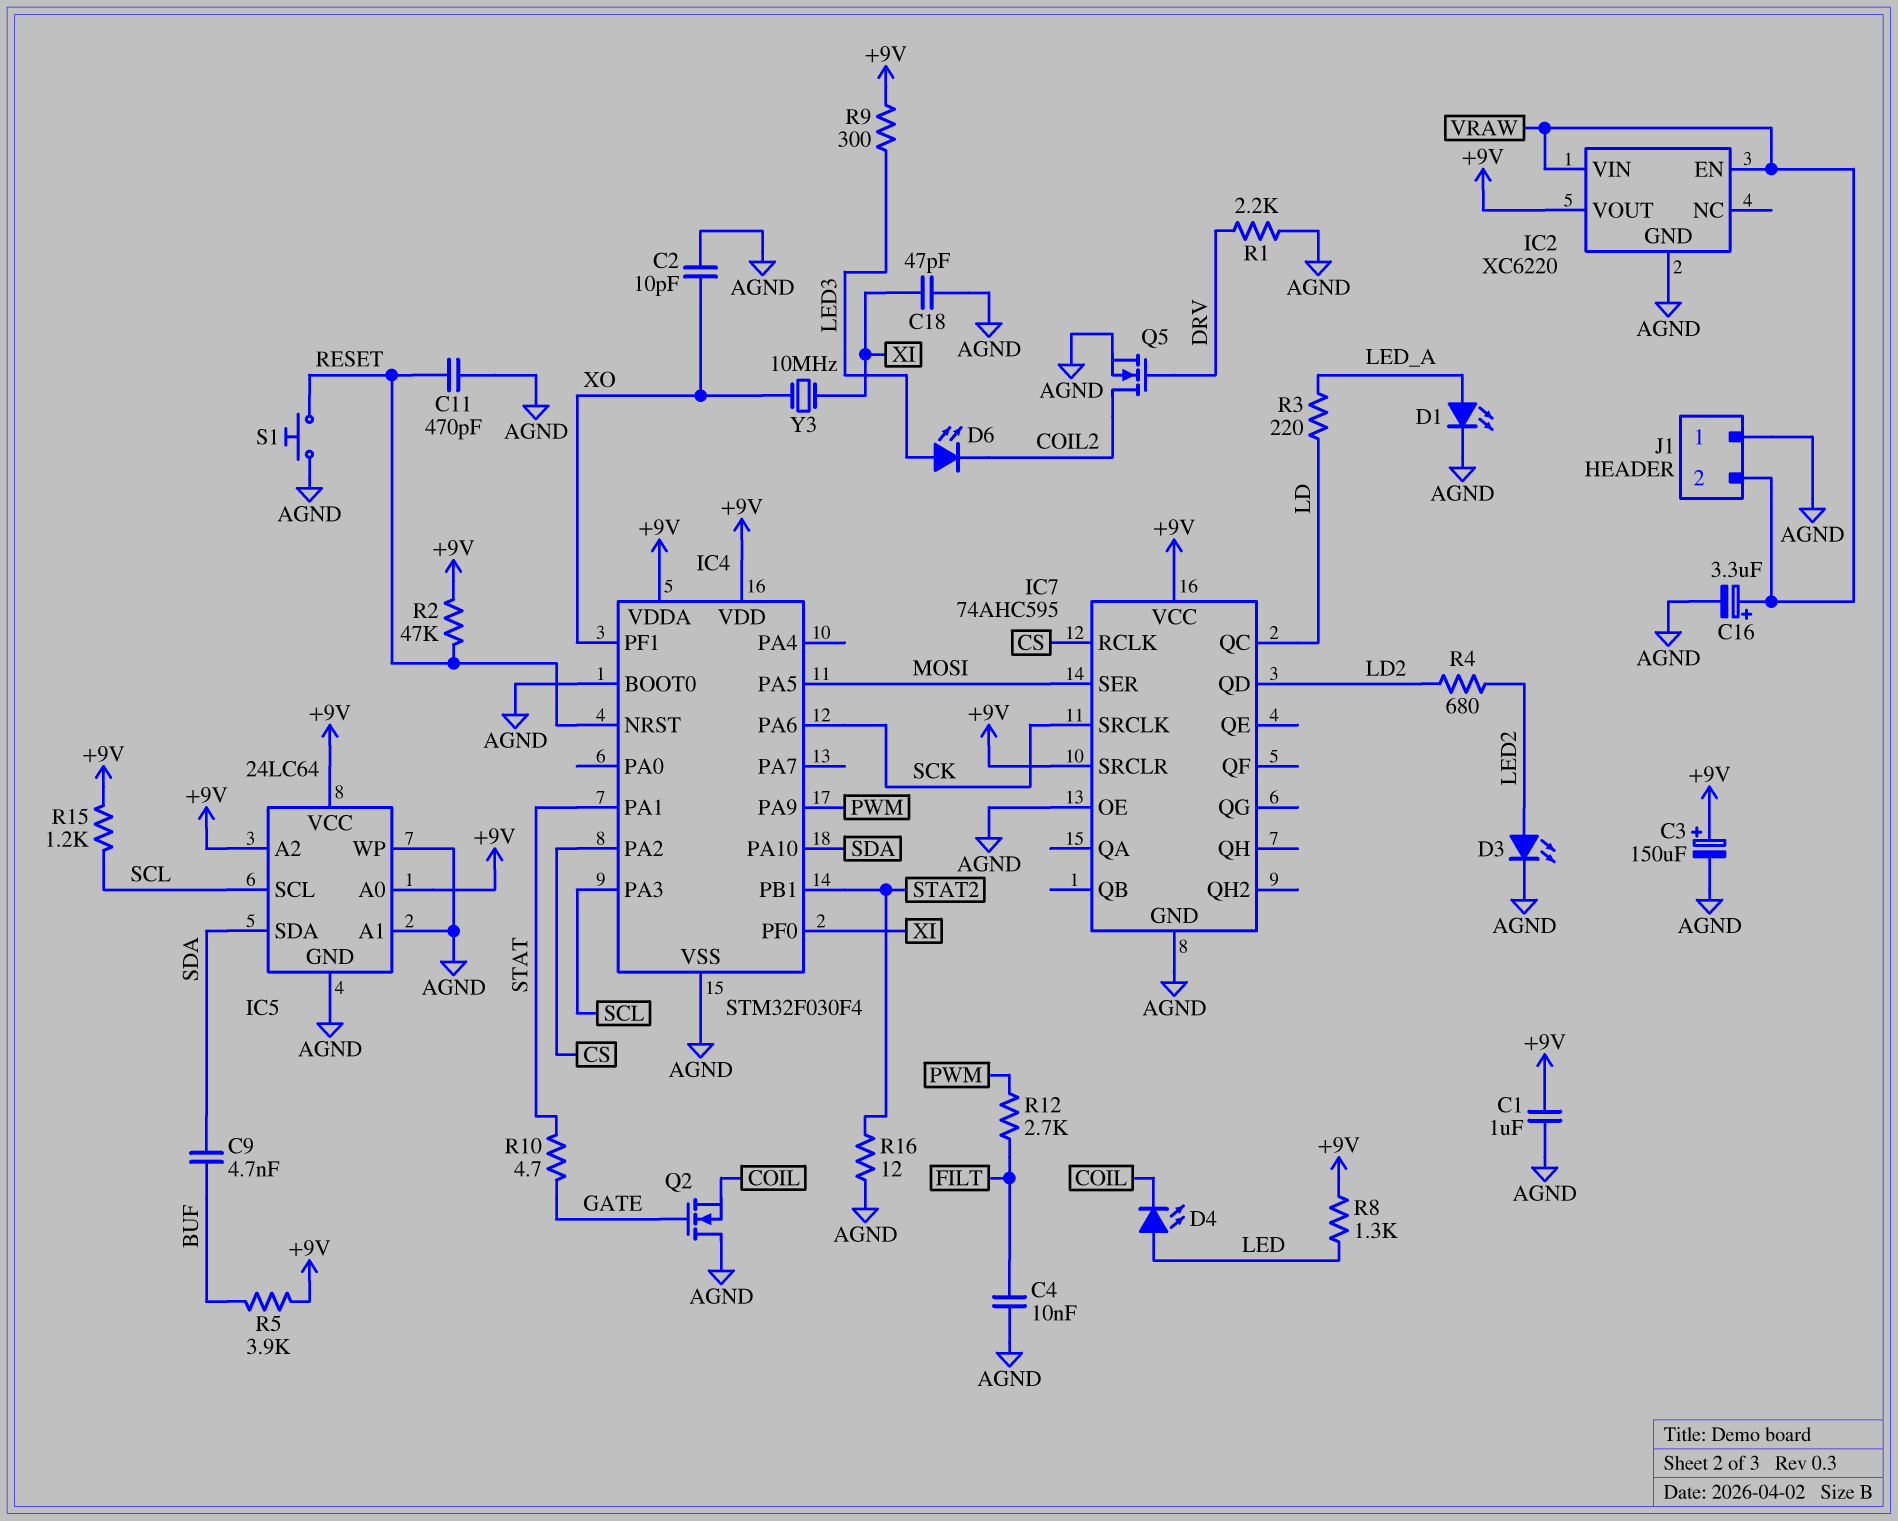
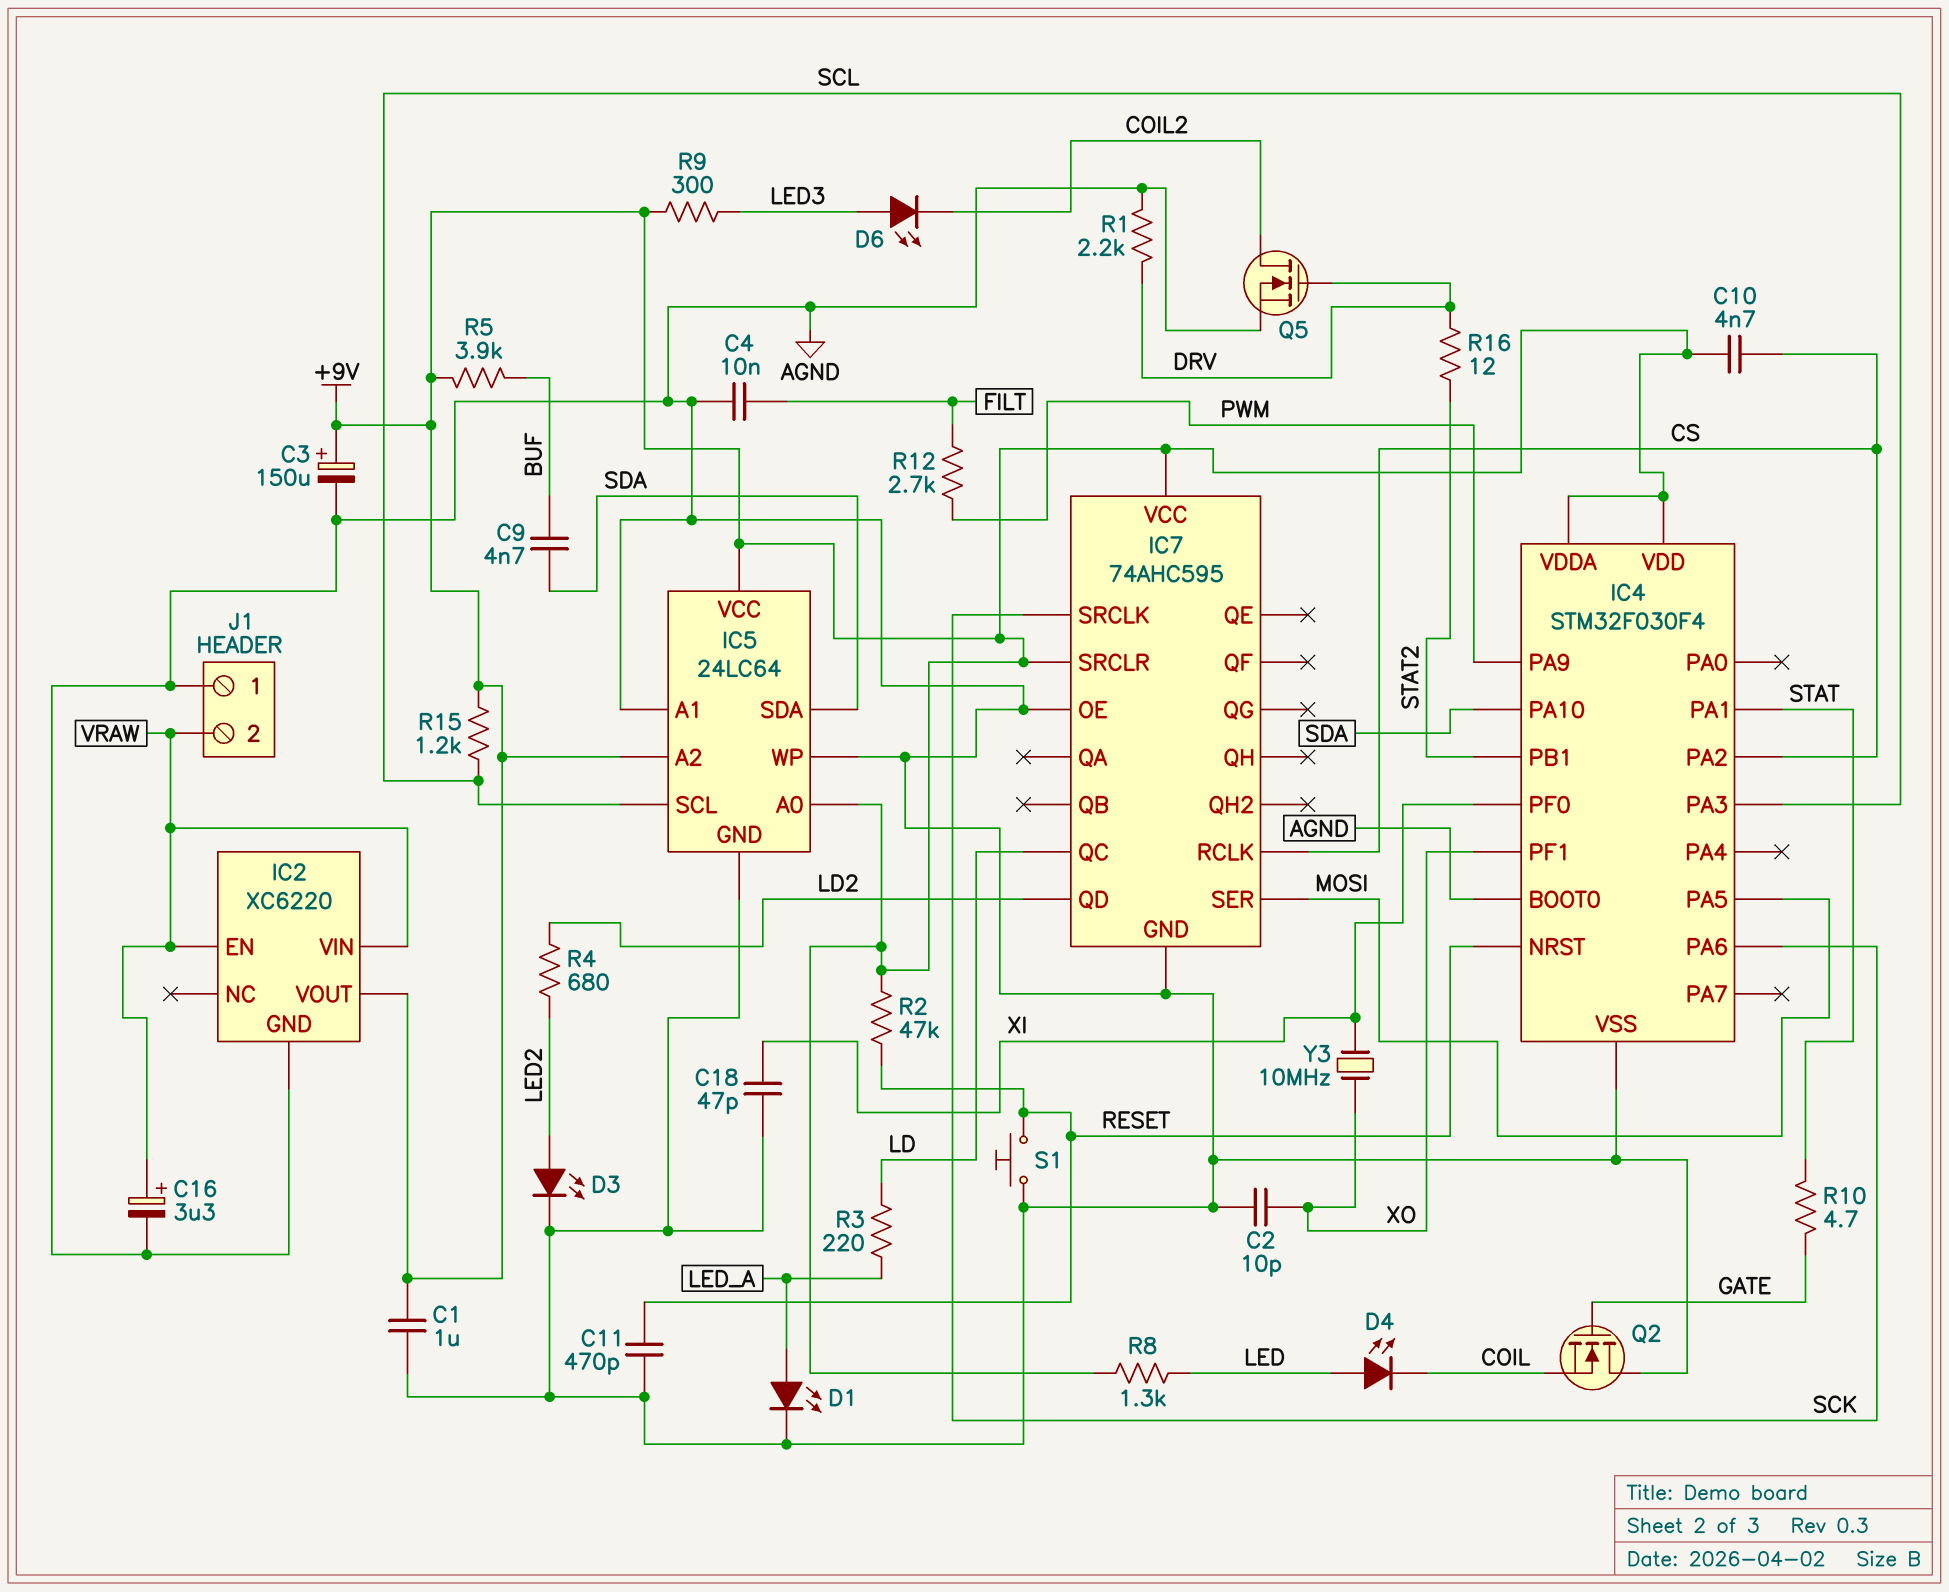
C10: none -> 4.7nF (+9V, CS)
R16: 12 (AGND, STAT2) -> 12 (DRV, STAT2)

